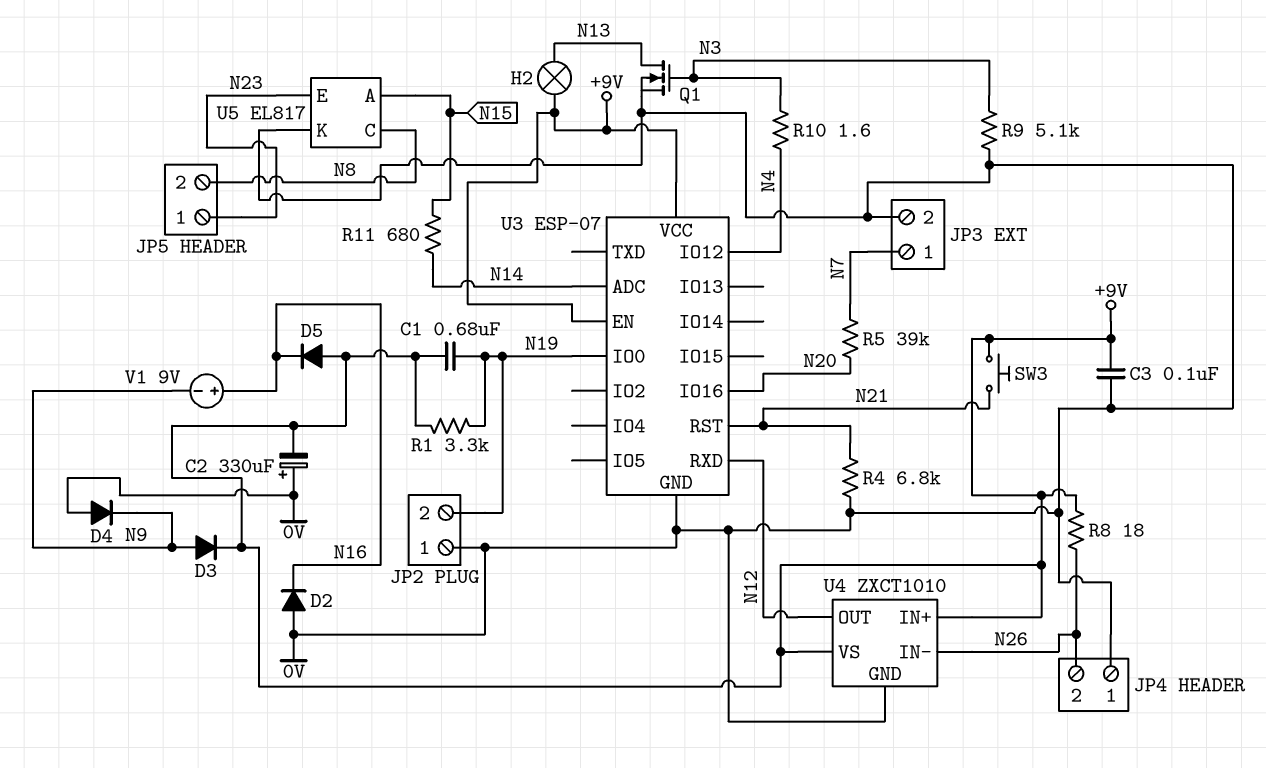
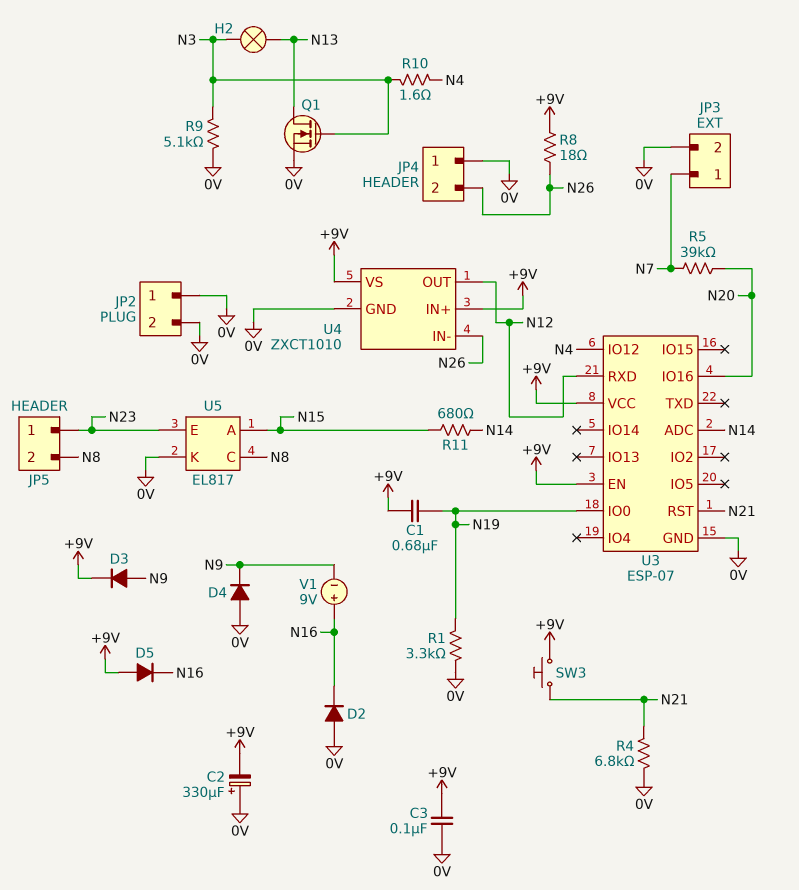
H2: lamp (+9V, N13) -> lamp (N3, N13)
JP2 pin 2: N19 -> 0V
R1: 3.3k (+9V, N19) -> 3.3k (0V, N19)

